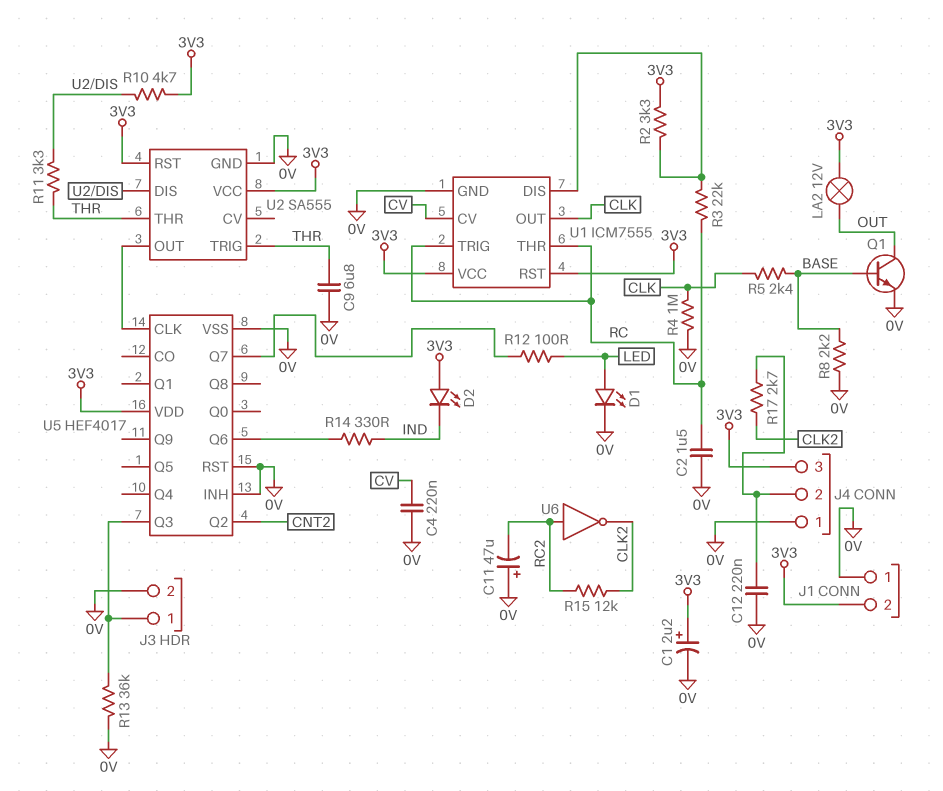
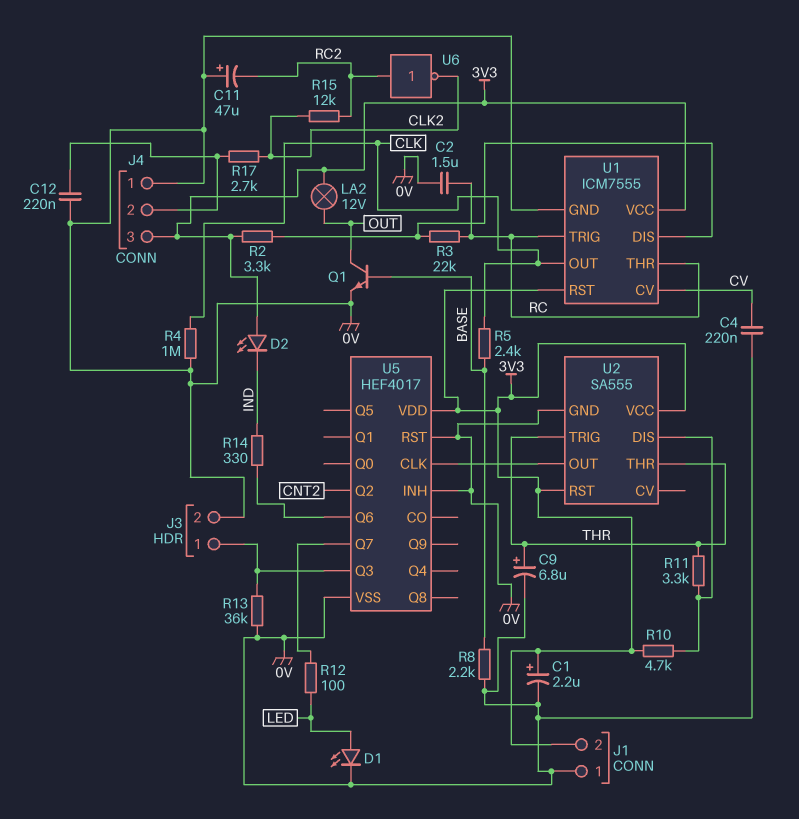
C9: 6.8uF (0V, THR) -> 6.8uF (plus THR, minus 0V)

